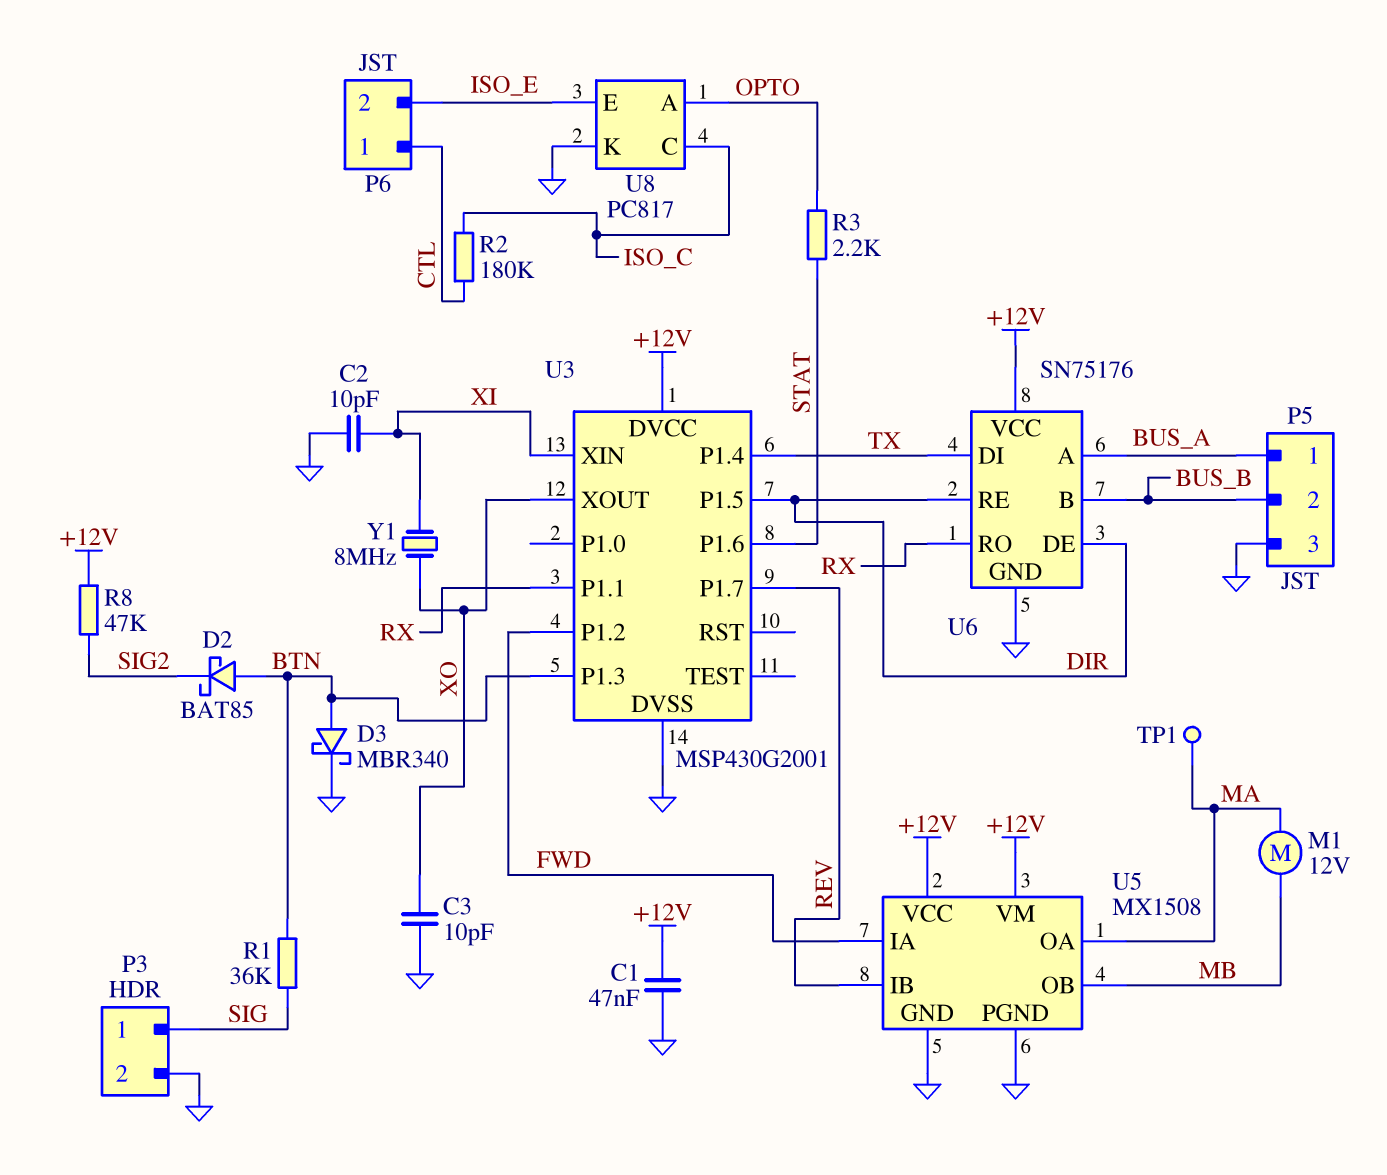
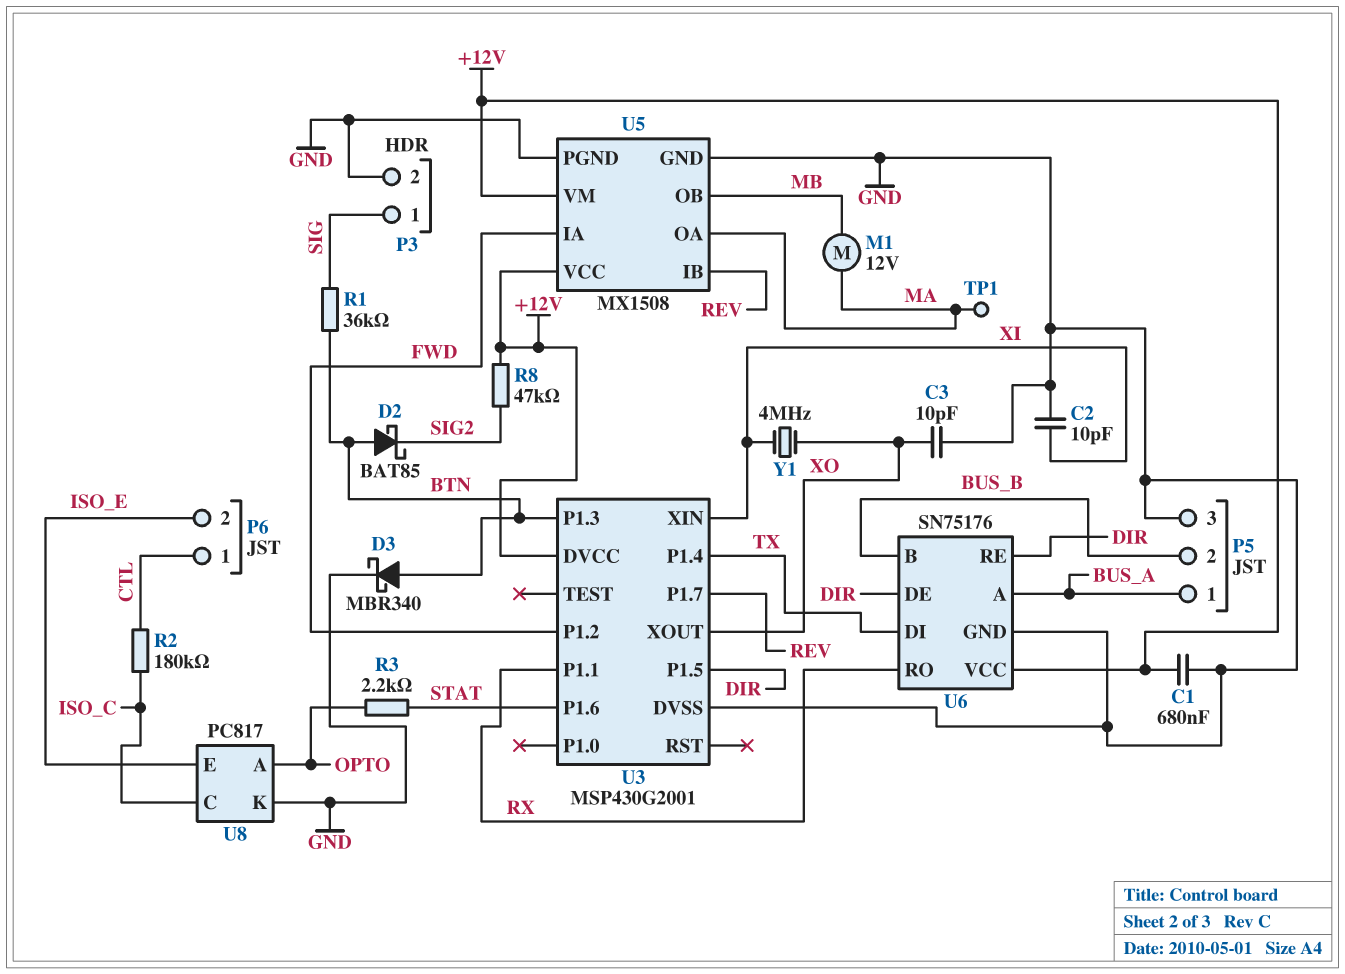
C1: 47nF (+12V, GND) -> 680nF (+12V, GND)
Y1: 8MHz (XI, XO) -> 4MHz (XI, XO)

